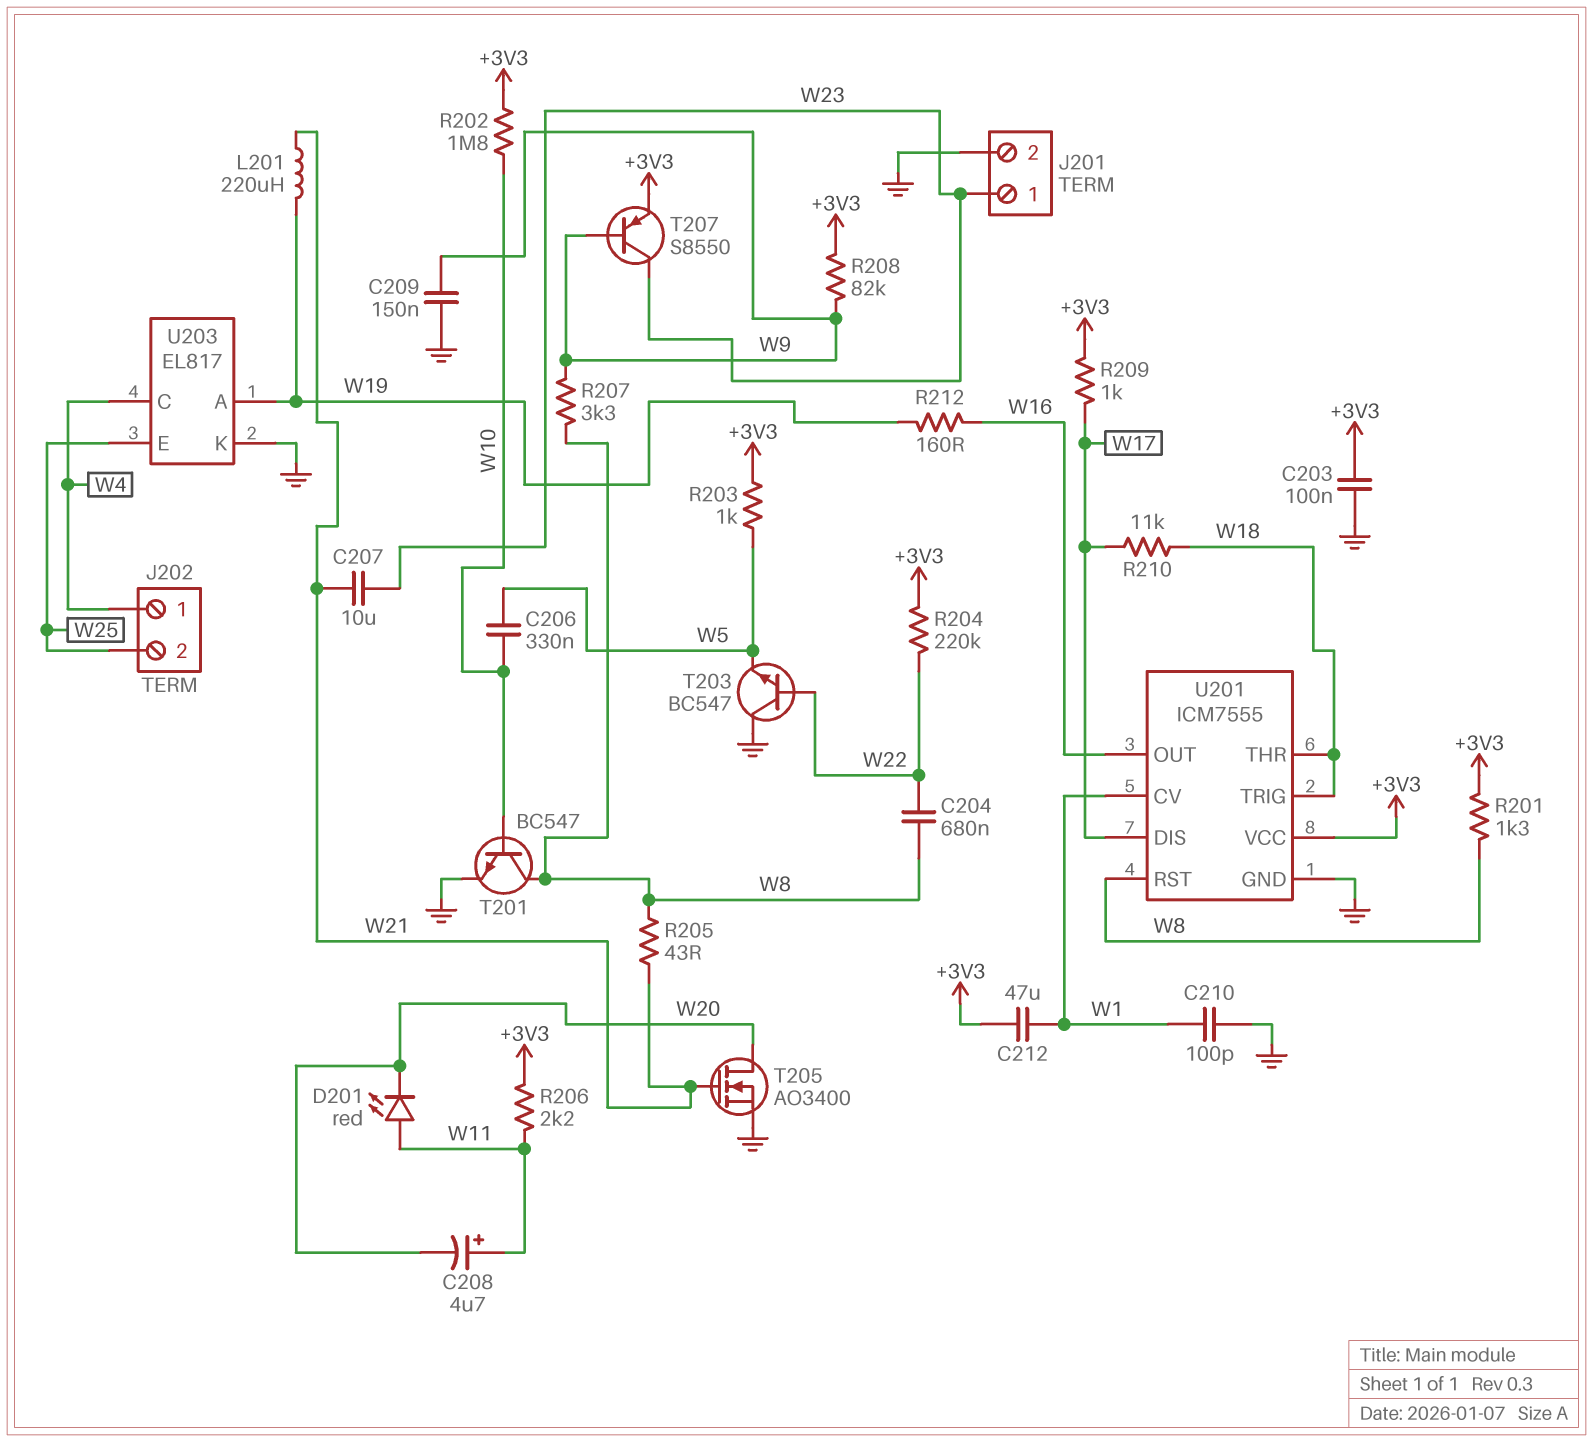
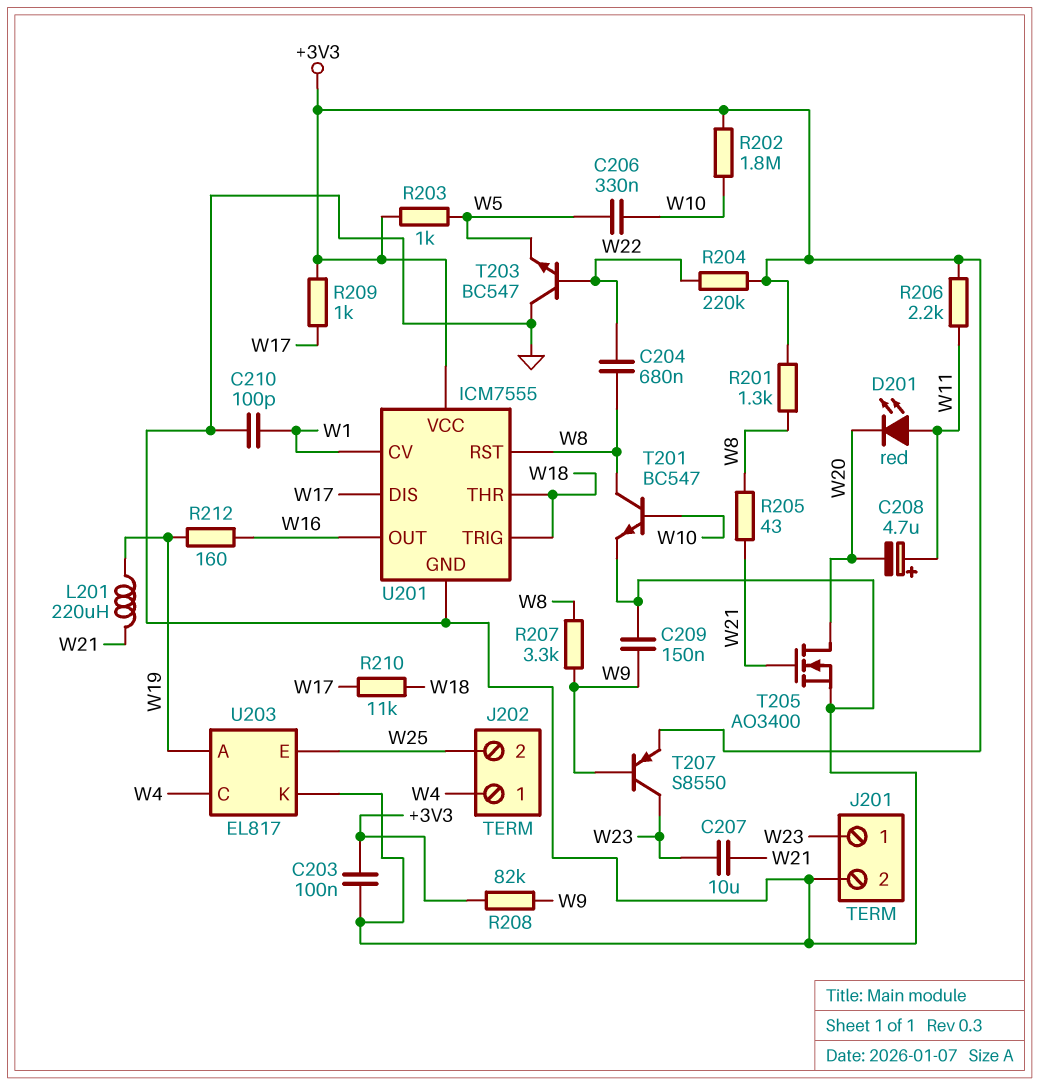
C212: 47uF (+3V3, W1) -> none

